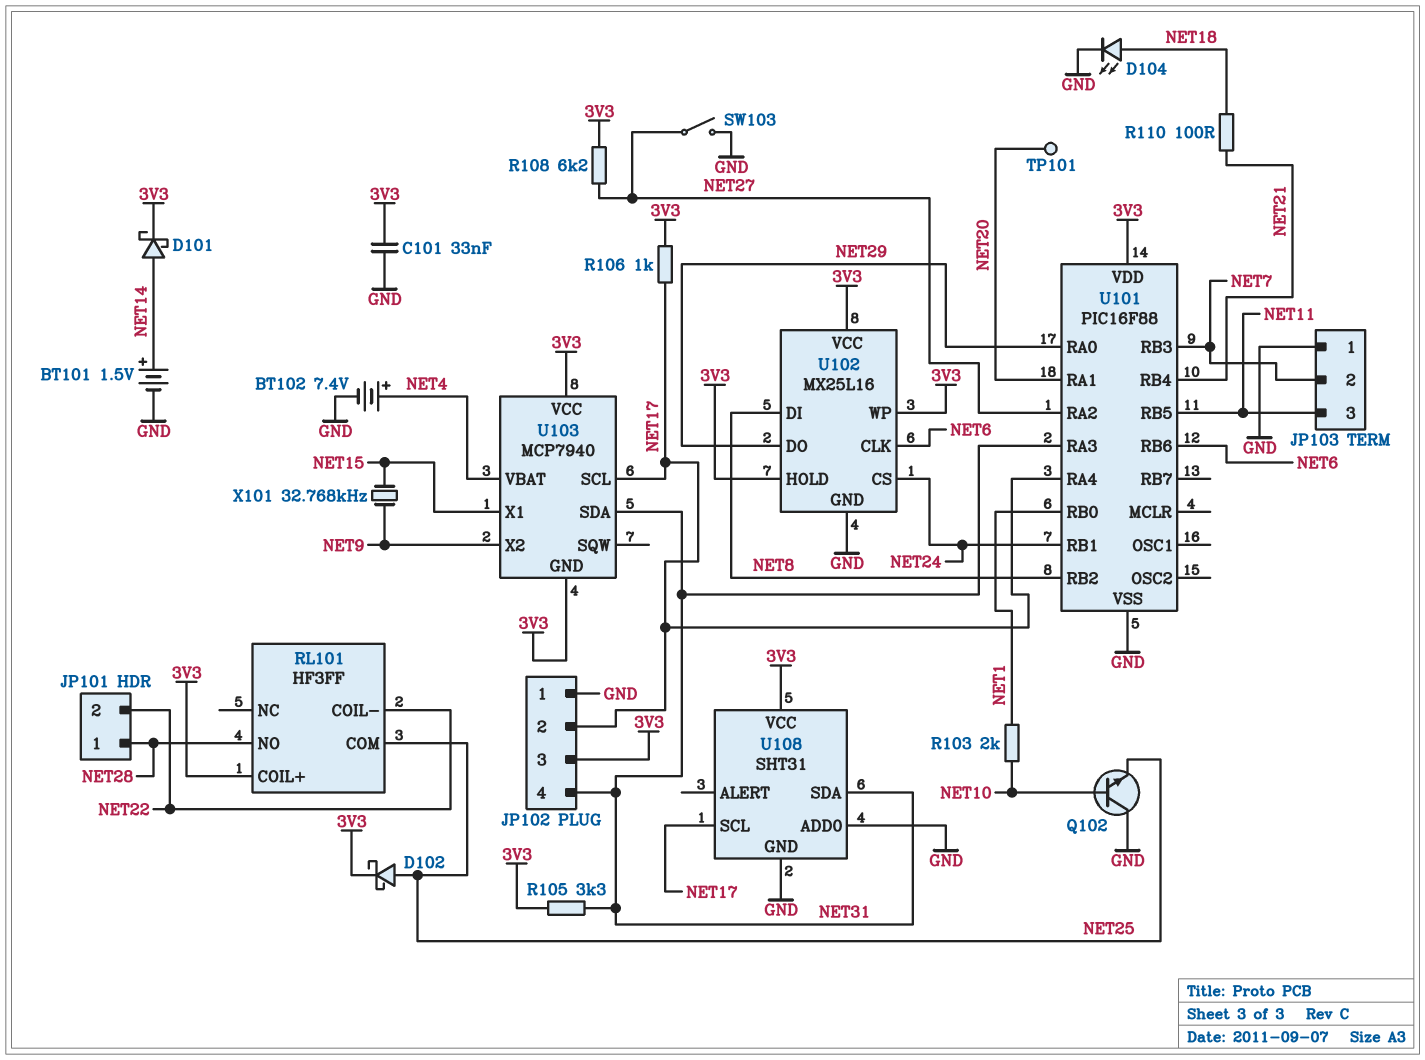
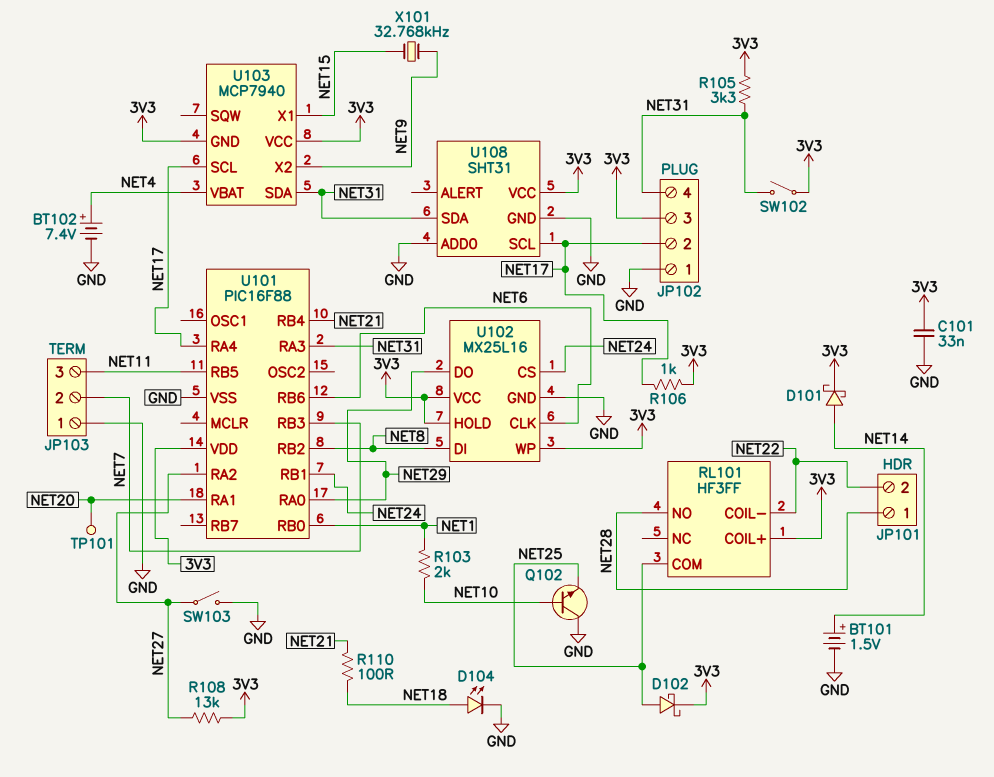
R108: 6.2k (3V3, NET27) -> 13k (3V3, NET27)
SW102: none -> switch (3V3, NET31)

